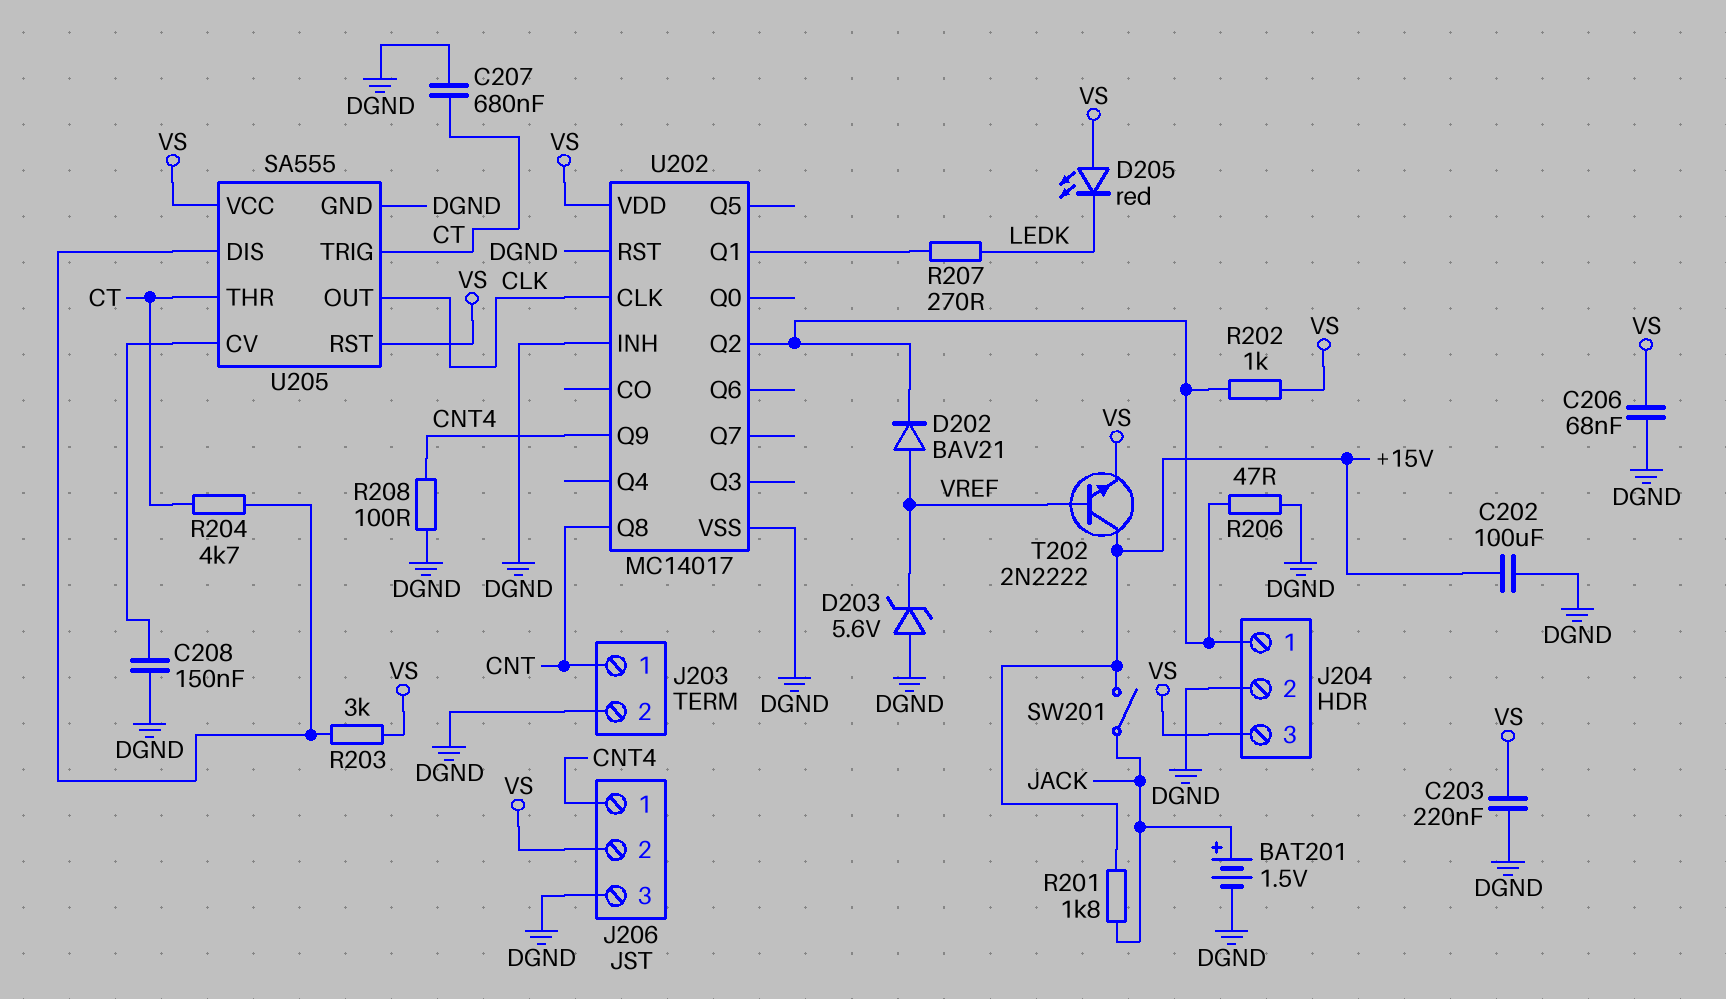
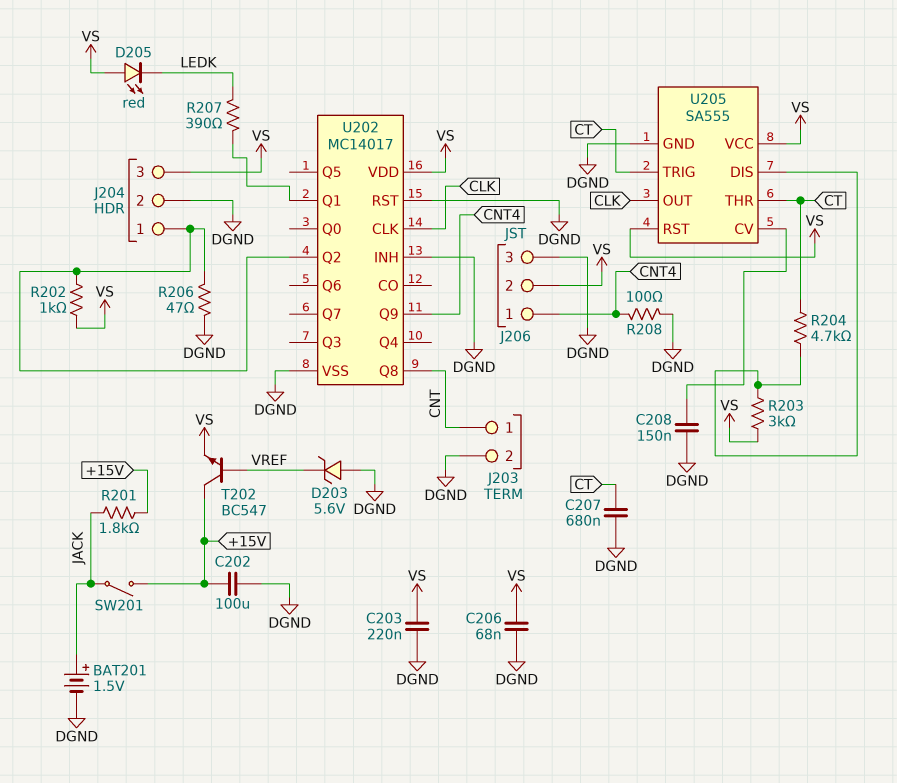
D202: diode BAV21 (A VREF, K J204/1) -> none
R207: 270 (LEDK, U202/Q1) -> 390 (LEDK, U202/Q1)
T202: NPN 2N2222 (B VREF, C +15V, E VS) -> NPN BC547 (B VREF, C +15V, E VS)

